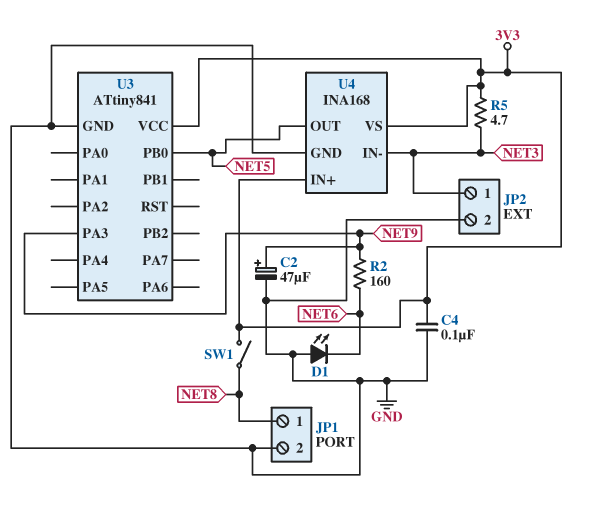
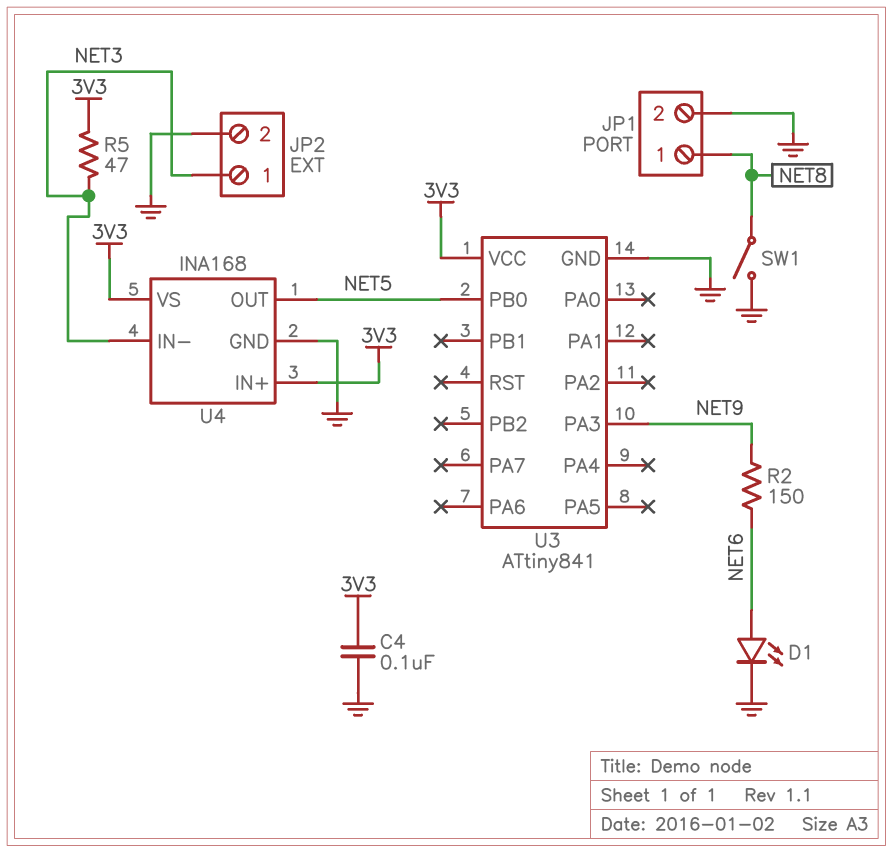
C2: 47uF (plus NET9, minus GND) -> none
D1: LED (A GND, K NET6) -> LED (A NET6, K GND)
R2: 160 (NET6, NET9) -> 150 (NET6, NET9)
R5: 4.7 (3V3, NET3) -> 47 (3V3, NET3)
SW1: switch (3V3, NET8) -> switch (GND, NET8)

